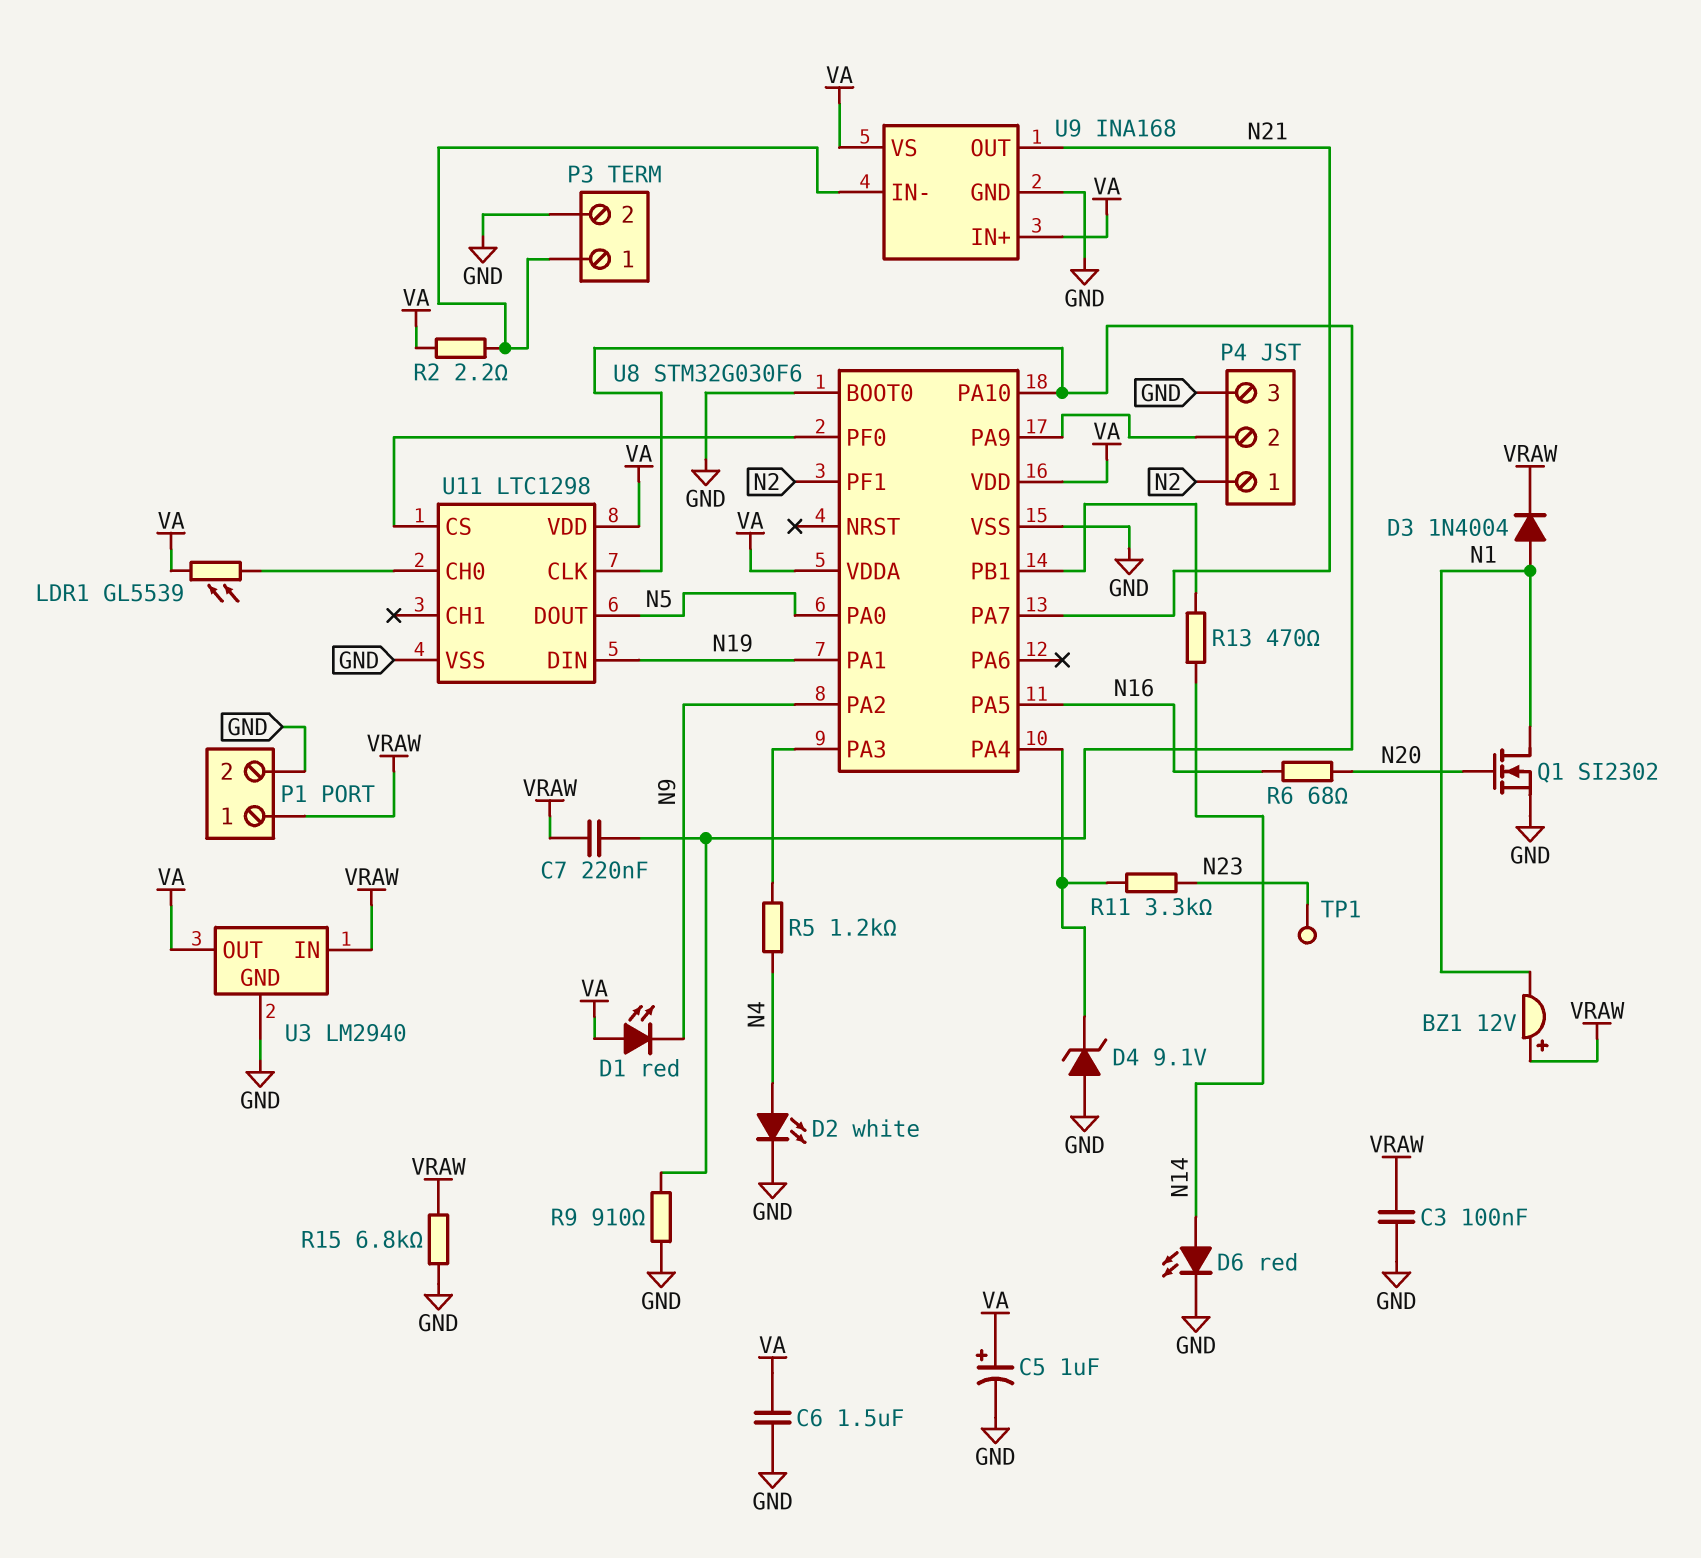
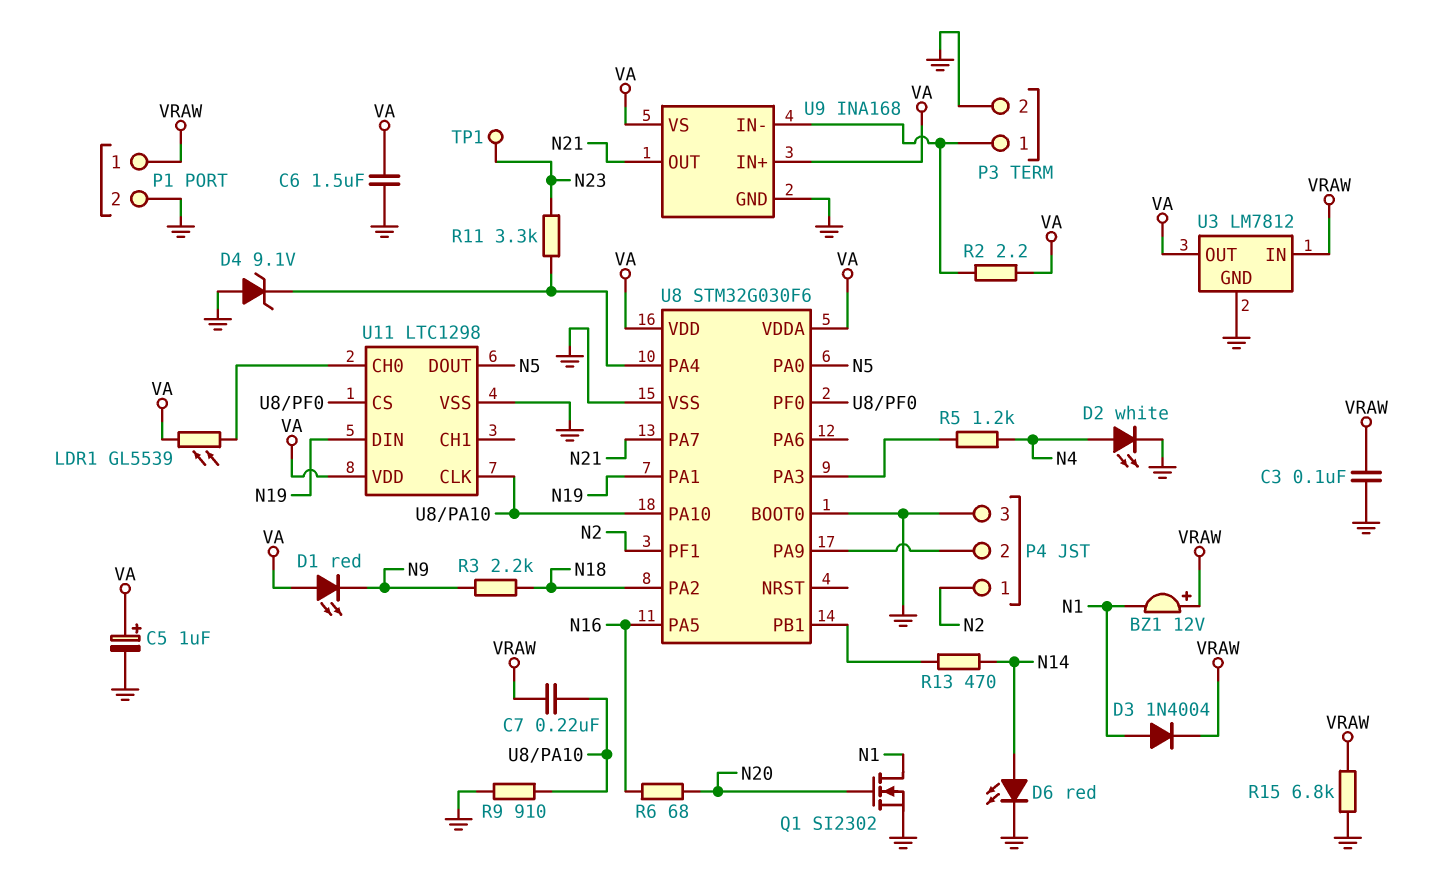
R3: none -> 2.2k (N9, N18)
U3: LM2940 -> LM7812
U8 pin PA2: N9 -> N18

